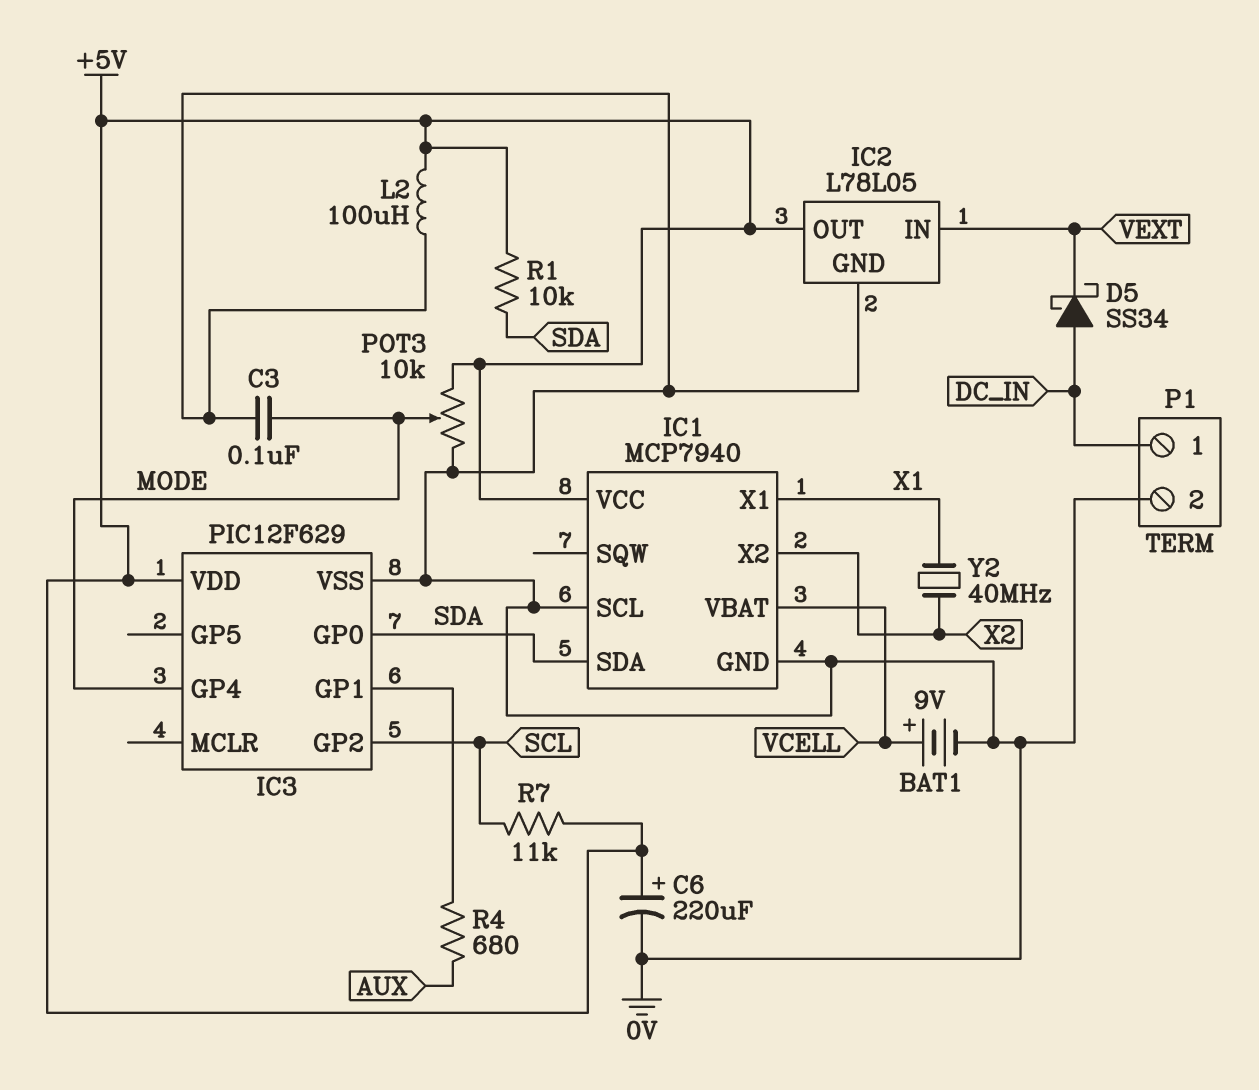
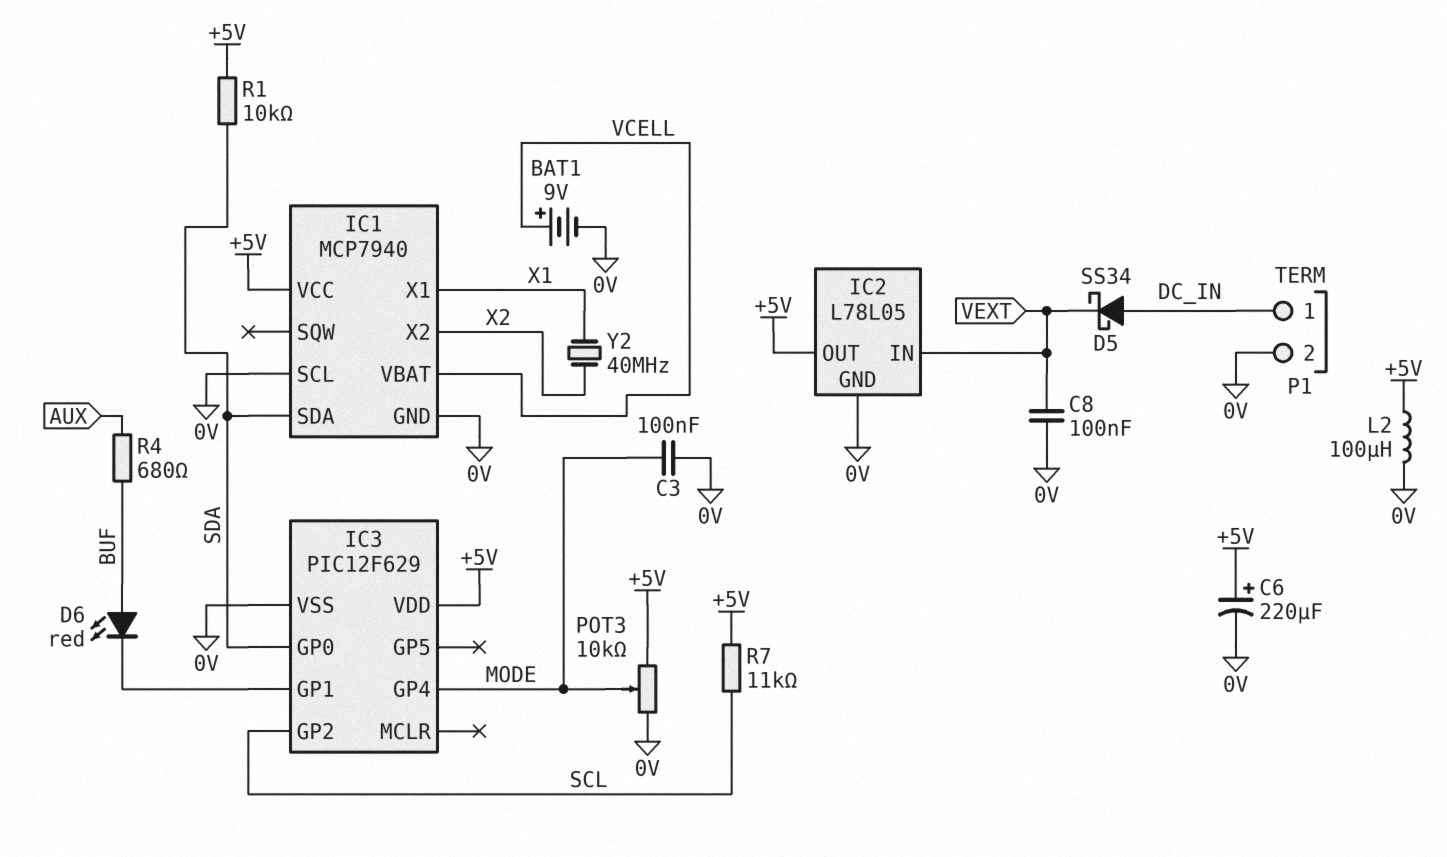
C8: none -> 100nF (0V, VEXT)
D6: none -> LED red (A BUF, K IC3/GP1)
R4: 680 (AUX, IC3/GP1) -> 680 (AUX, BUF)

